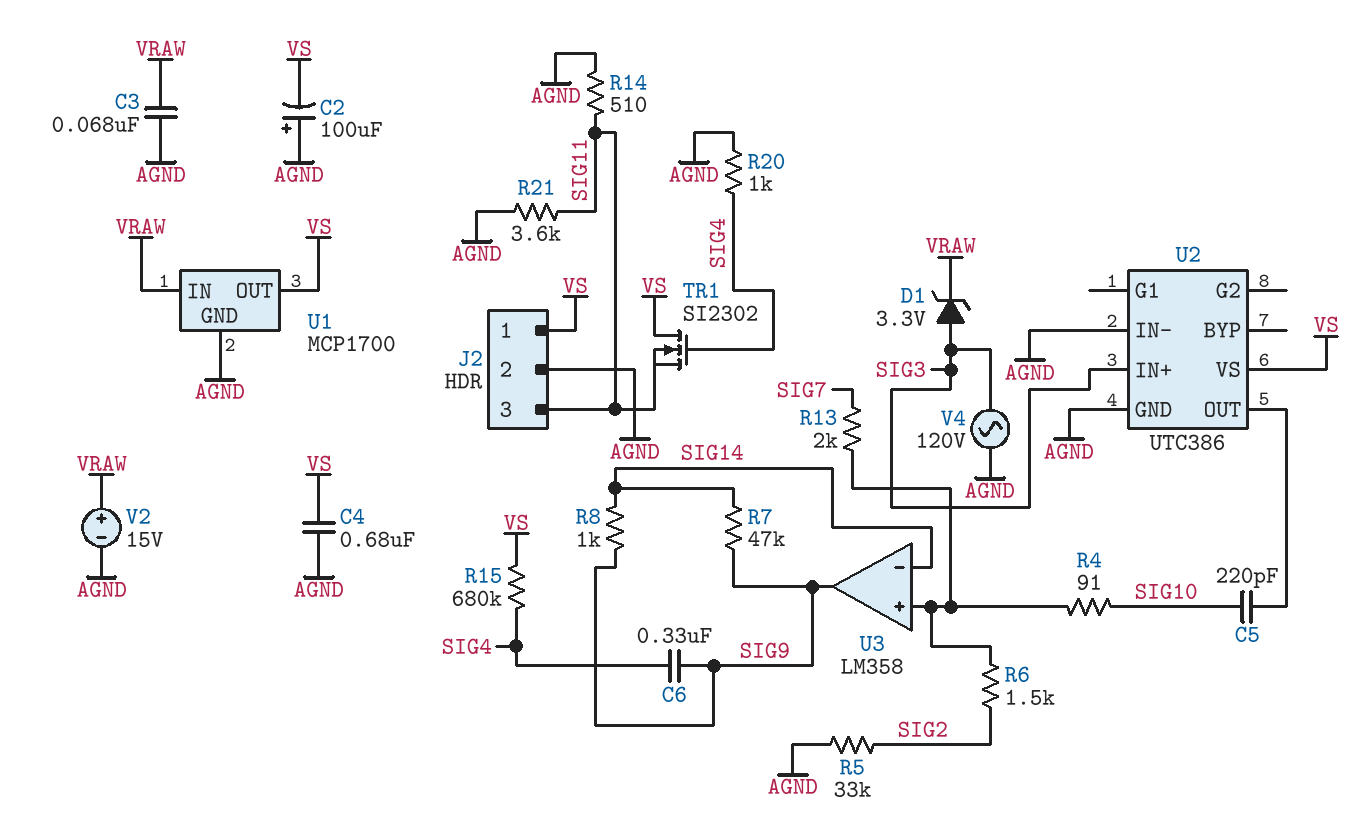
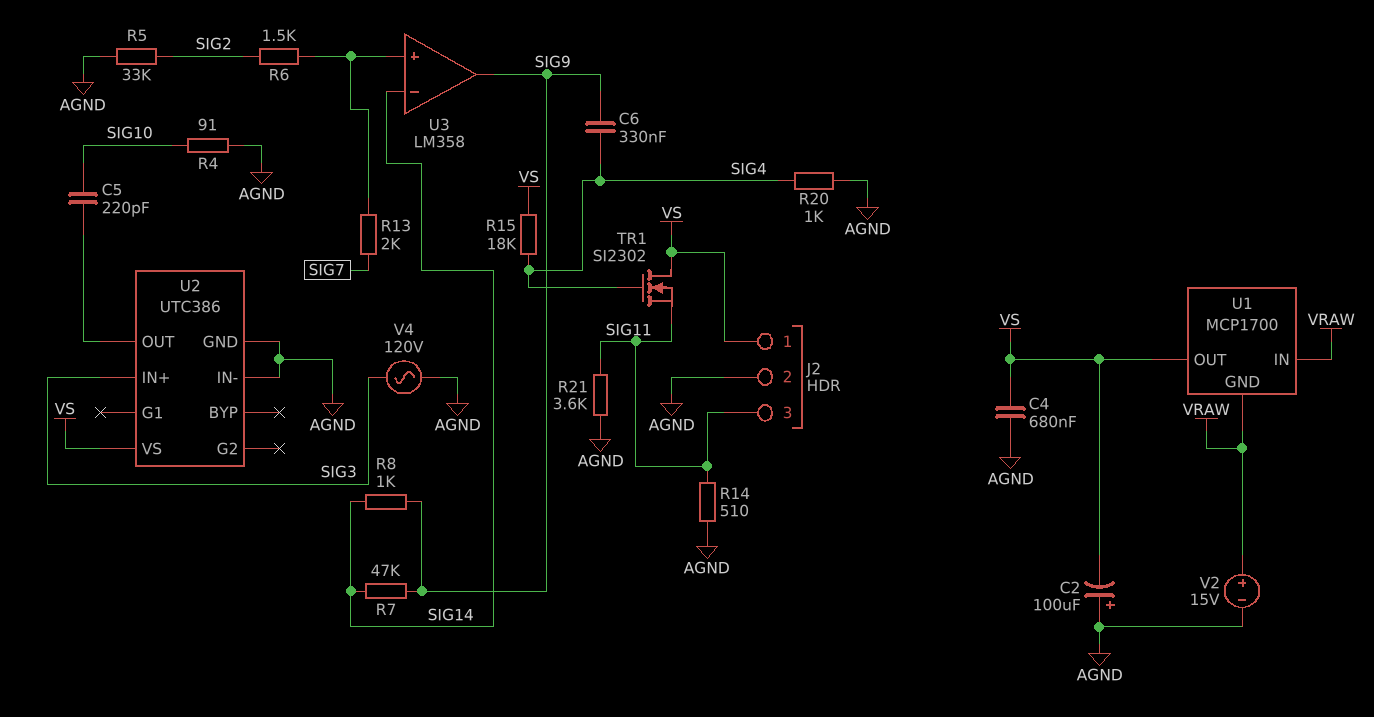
C3: 68nF (AGND, VRAW) -> none
D1: zener 3.3V (A SIG3, K VRAW) -> none
R4: 91 (SIG10, U3/in+) -> 91 (AGND, SIG10)
R15: 680k (SIG4, VS) -> 18k (SIG4, VS)
U1 pin GND: AGND -> VRAW

